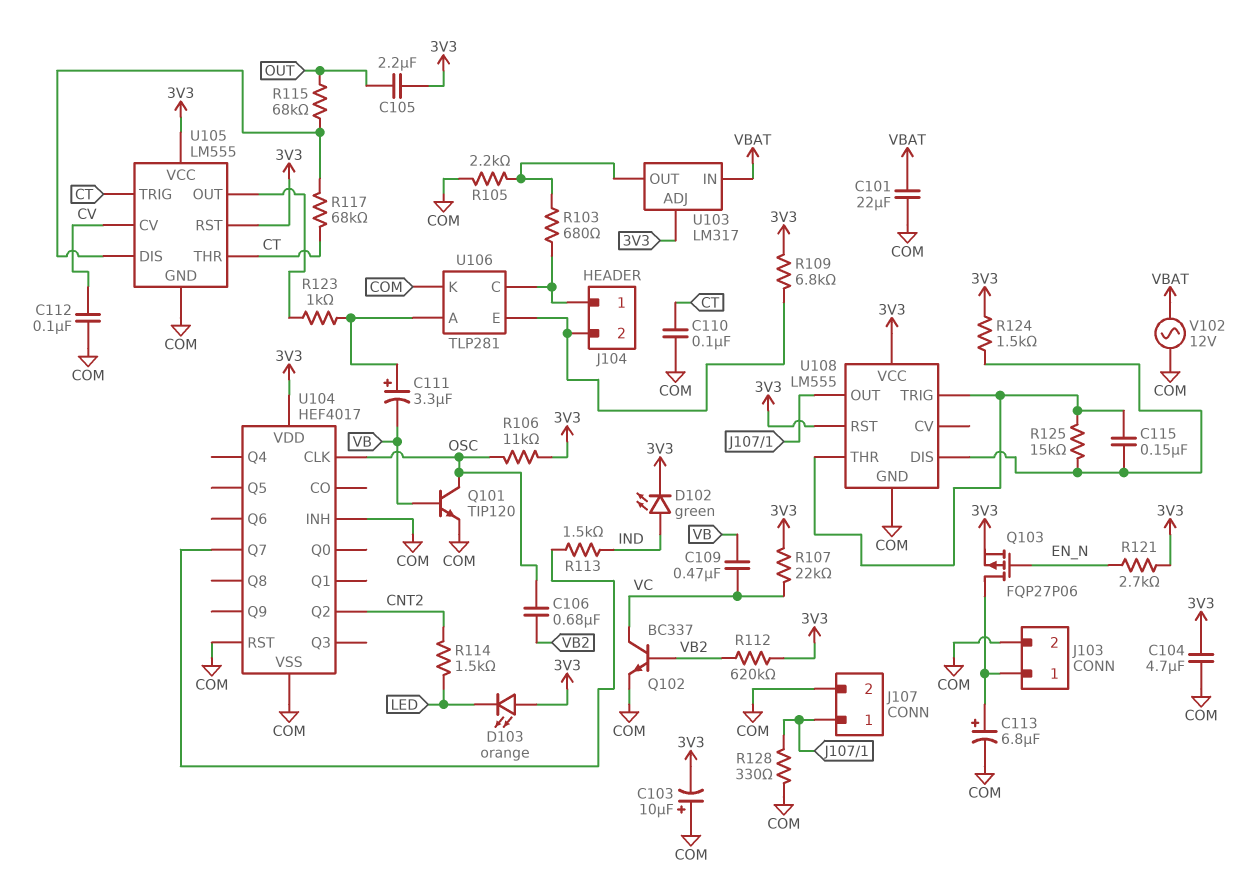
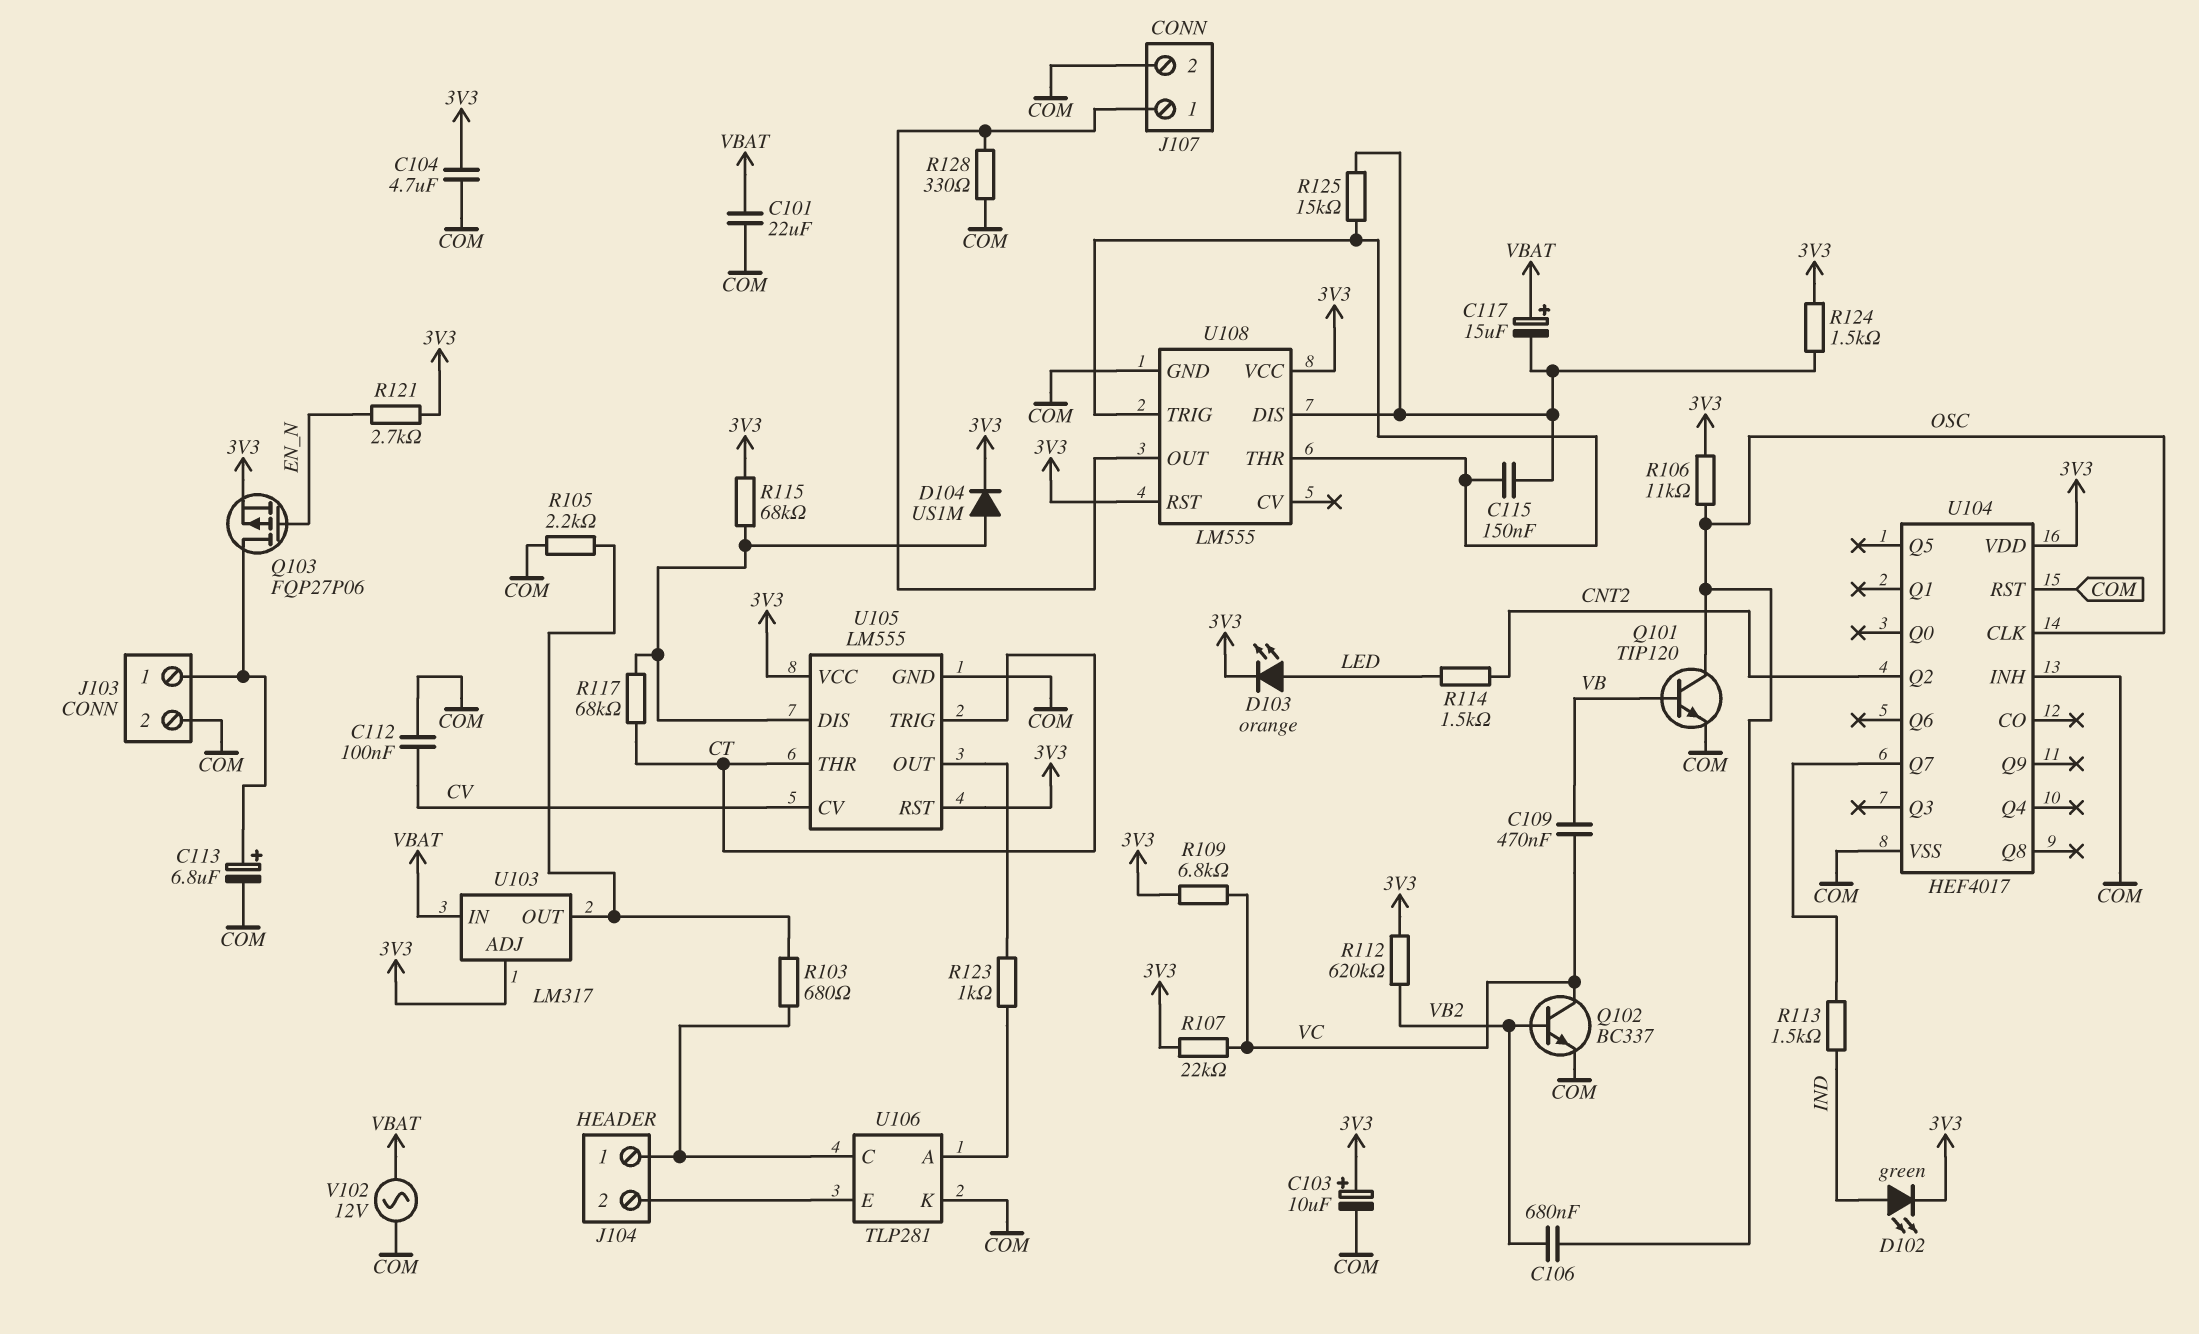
C103: 10uF (plus COM, minus 3V3) -> 10uF (plus 3V3, minus COM)
C105: 2.2uF (3V3, OUT) -> none
C110: 100nF (COM, CT) -> none
C111: 3.3uF (plus U106/A, minus VB) -> none
C117: none -> 15uF (plus VBAT, minus U108/DIS)
D103: LED orange (A 3V3, K LED) -> LED orange (A LED, K 3V3)
D104: none -> diode US1M (A U105/DIS, K 3V3)
R109: 6.8k (3V3, J104/2) -> 6.8k (3V3, VC)
R115: 68k (OUT, U105/DIS) -> 68k (3V3, U105/DIS)

